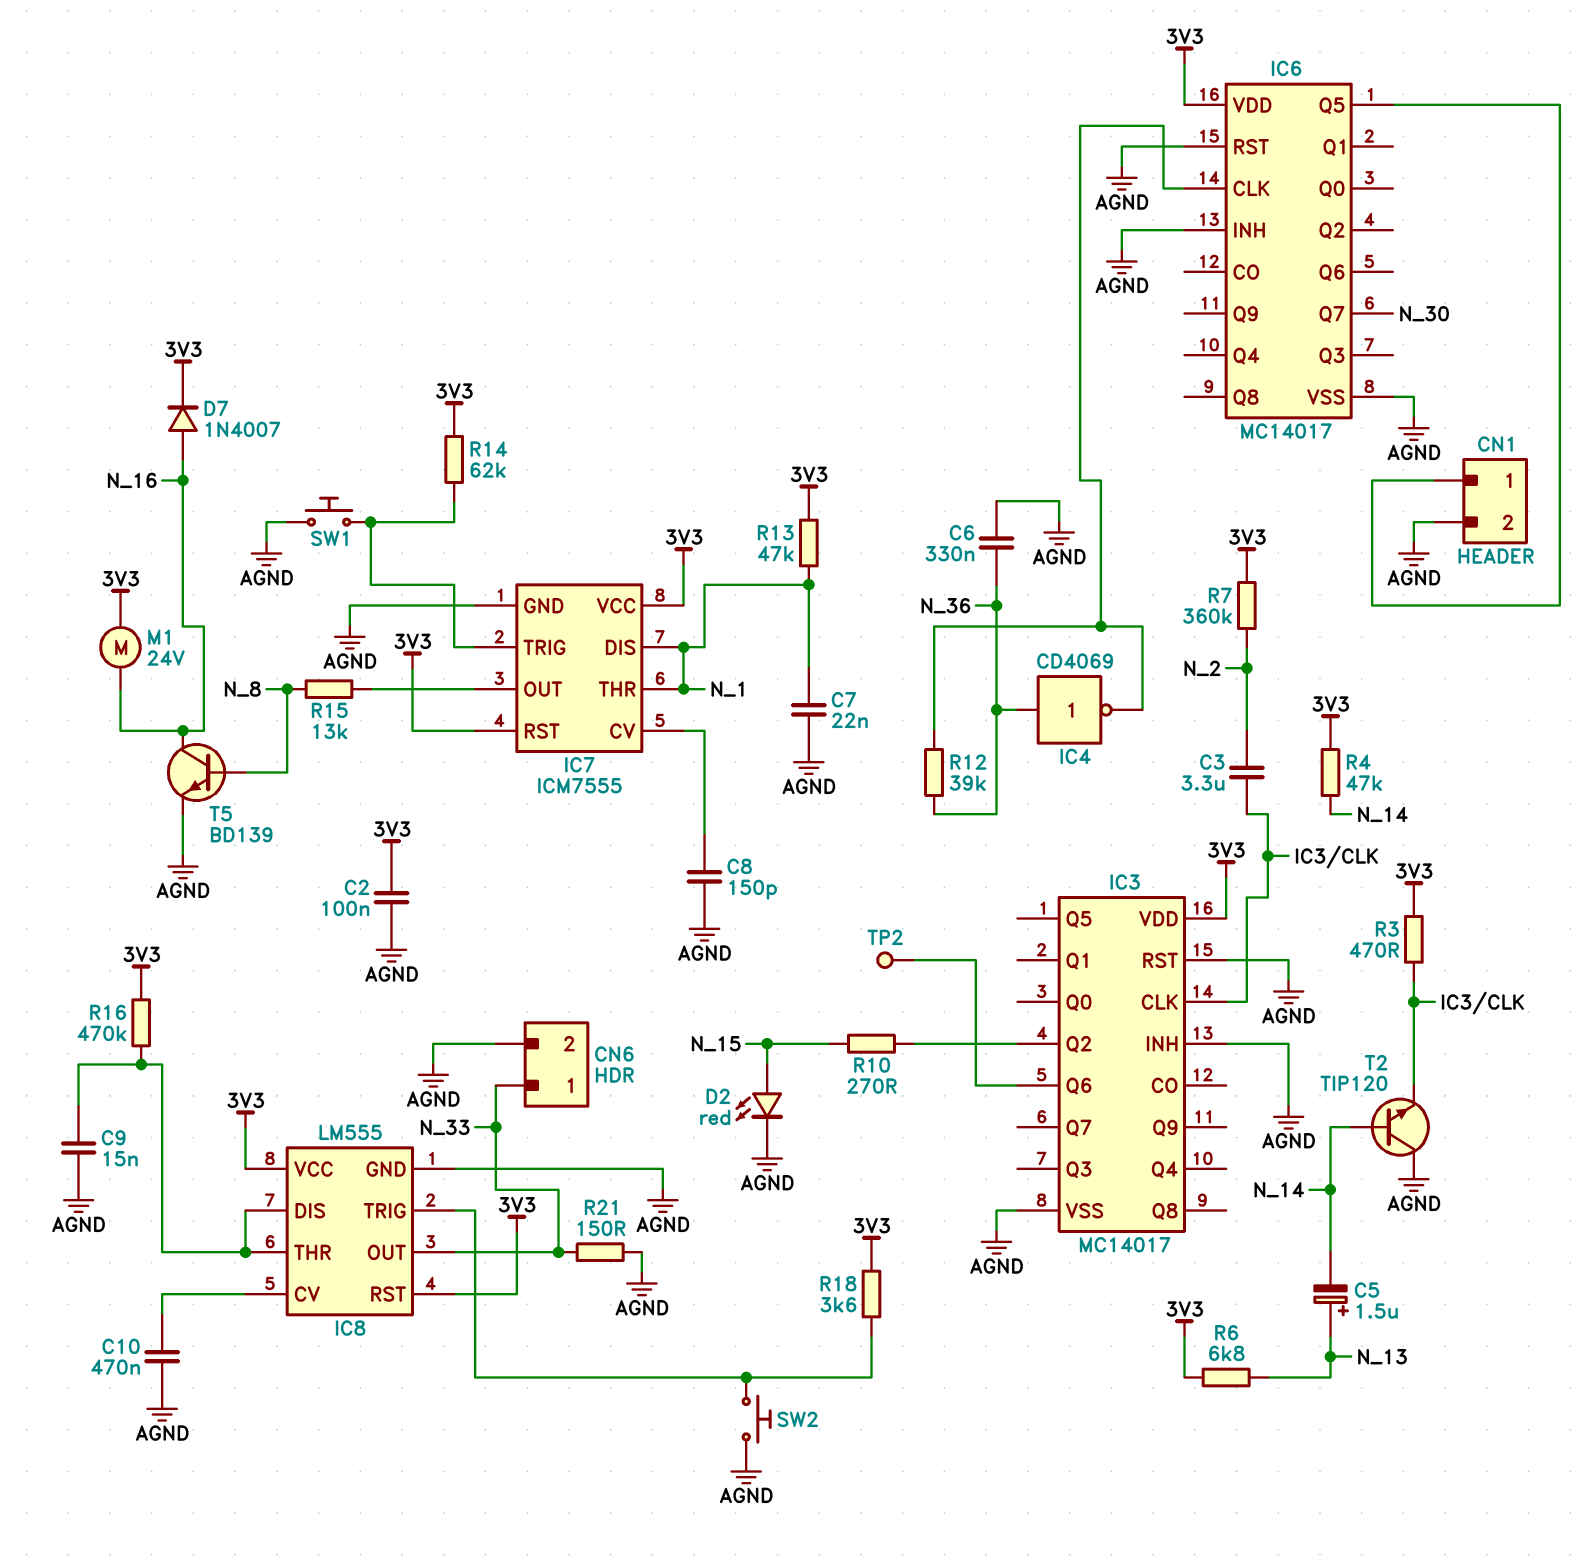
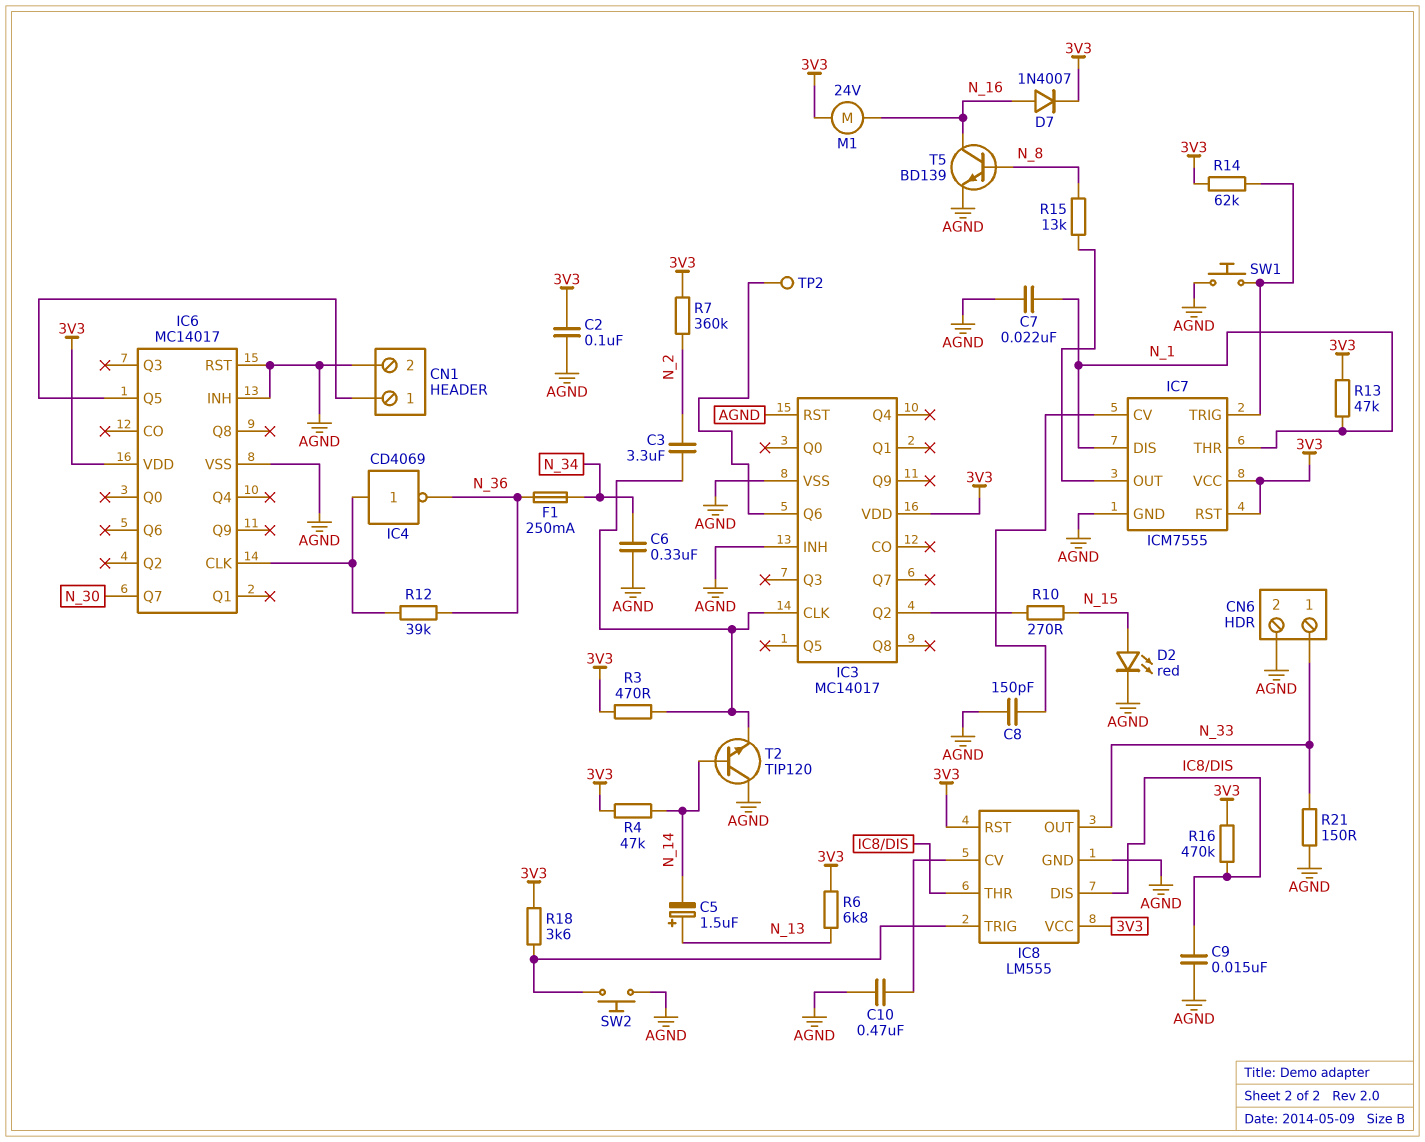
C6: 330nF (AGND, N_36) -> 330nF (AGND, N_34)
F1: none -> 250mA (N_34, N_36)
IC4: NOT CD4069 (in N_36, out IC6/CLK) -> NOT CD4069 (in IC6/CLK, out N_36)

